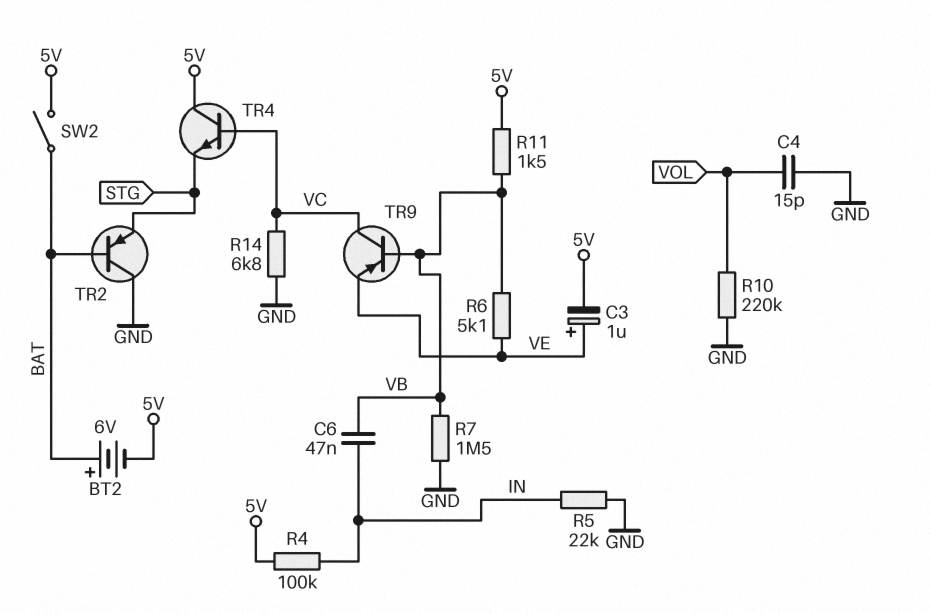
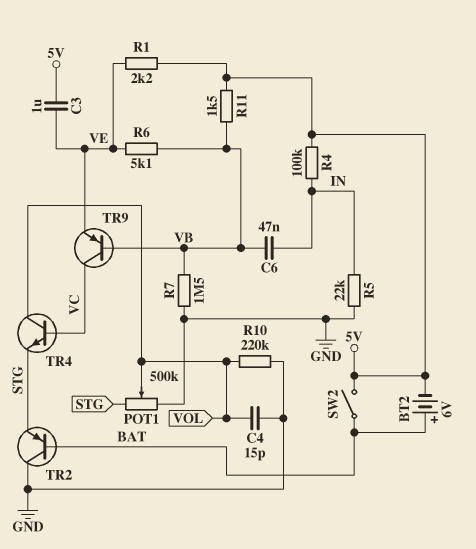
C3: 1uF (plus VE, minus 5V) -> 1uF (5V, VE)
POT1: none -> 500k (GND, STG, wiper VOL)
R1: none -> 2.2k (5V, VE)
R14: 6.8k (GND, VC) -> none
TR4: NPN (B VC, C 5V, E STG) -> NPN (B VC, C VOL, E STG)

